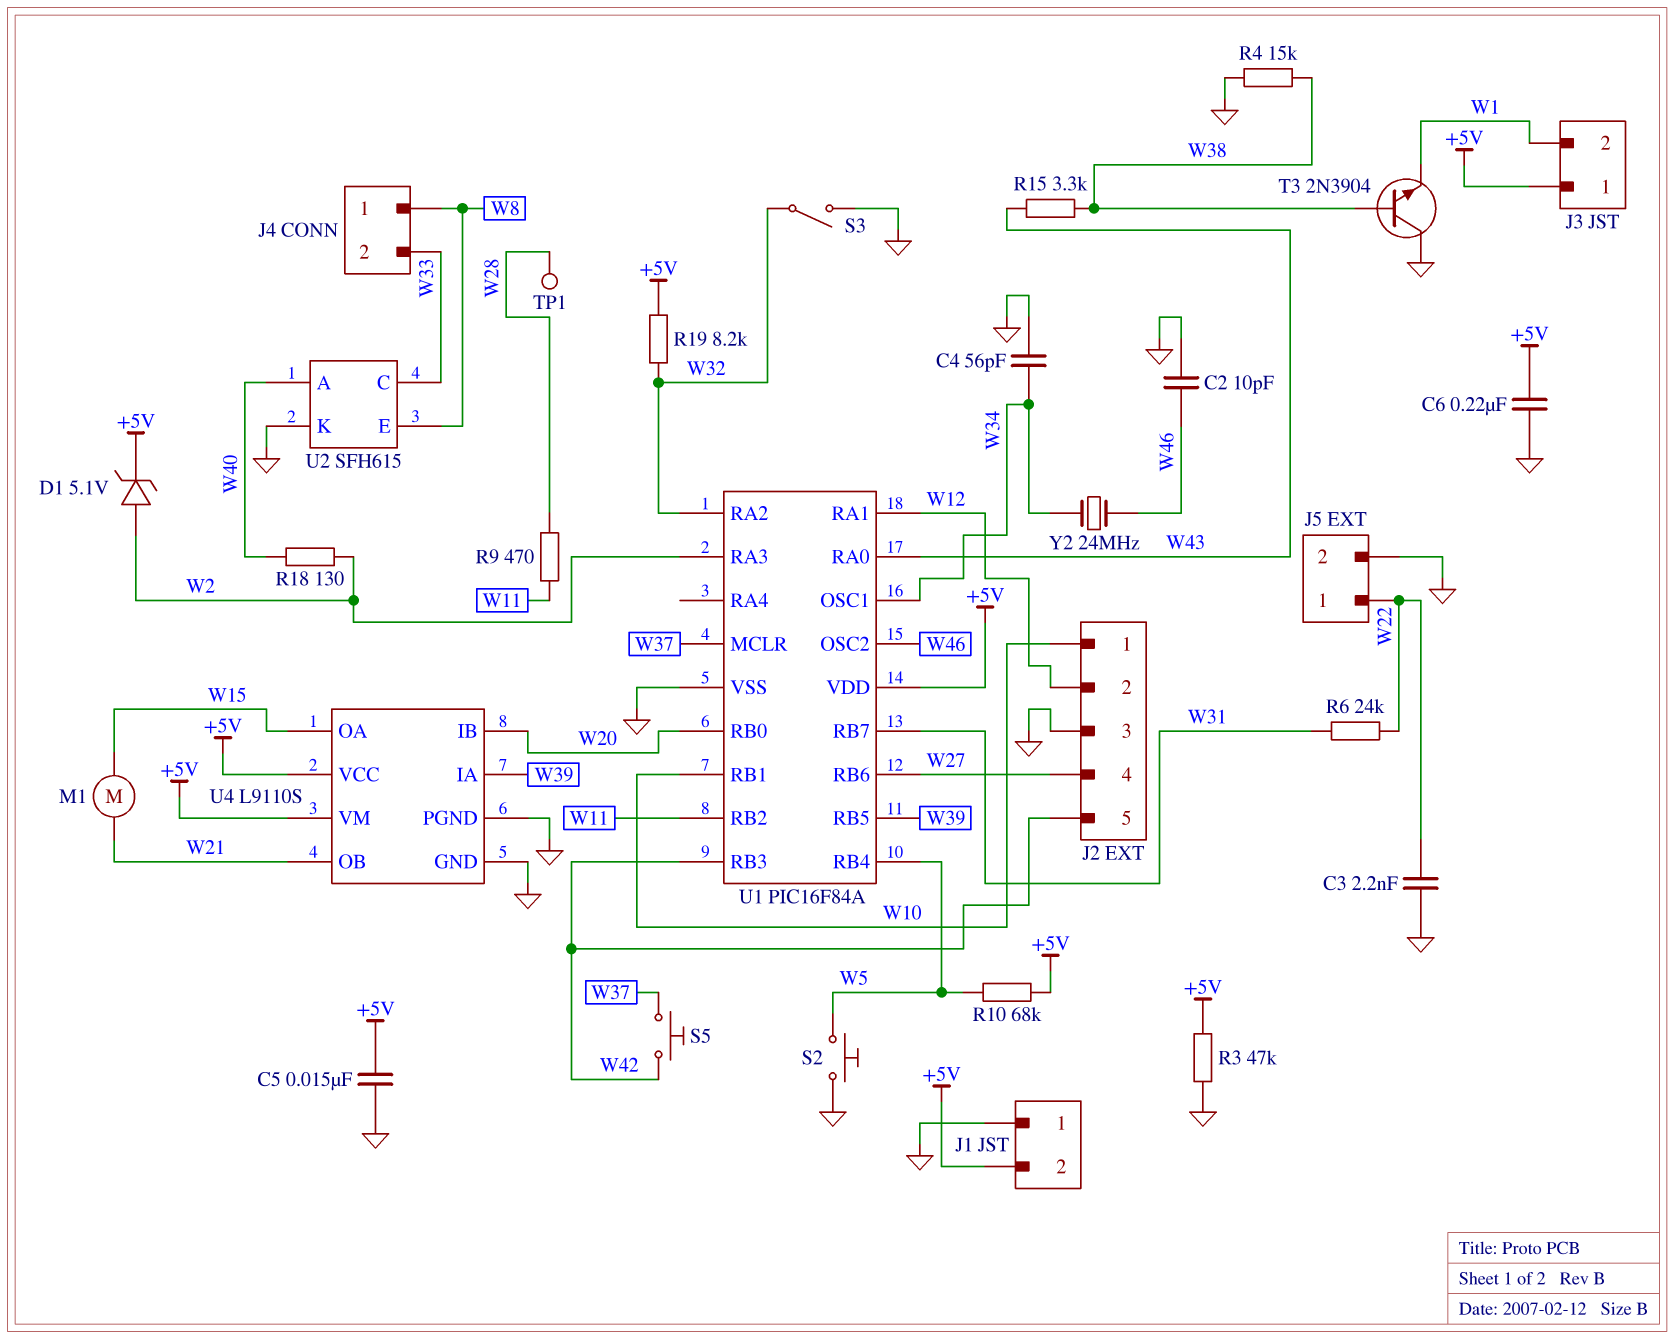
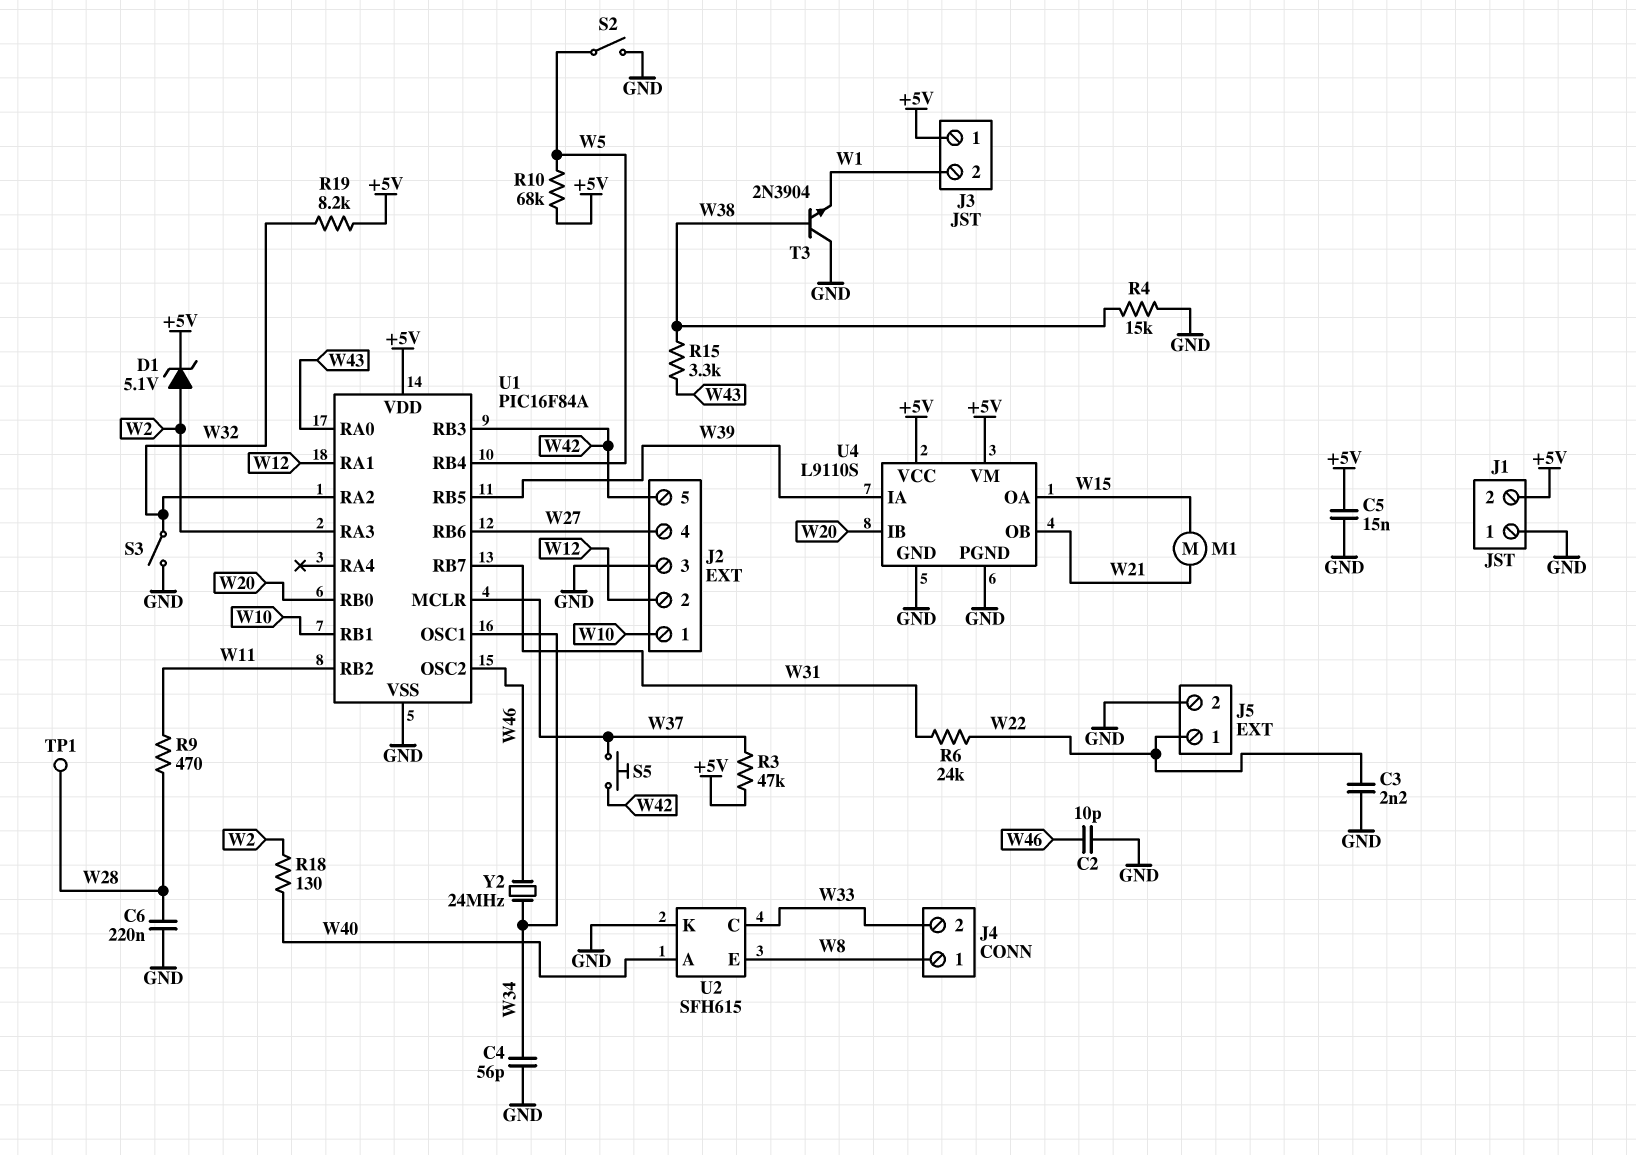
C6: 220nF (+5V, GND) -> 220nF (GND, W28)
R3: 47k (+5V, GND) -> 47k (+5V, W37)
S2: button (GND, W5) -> switch (GND, W5)

